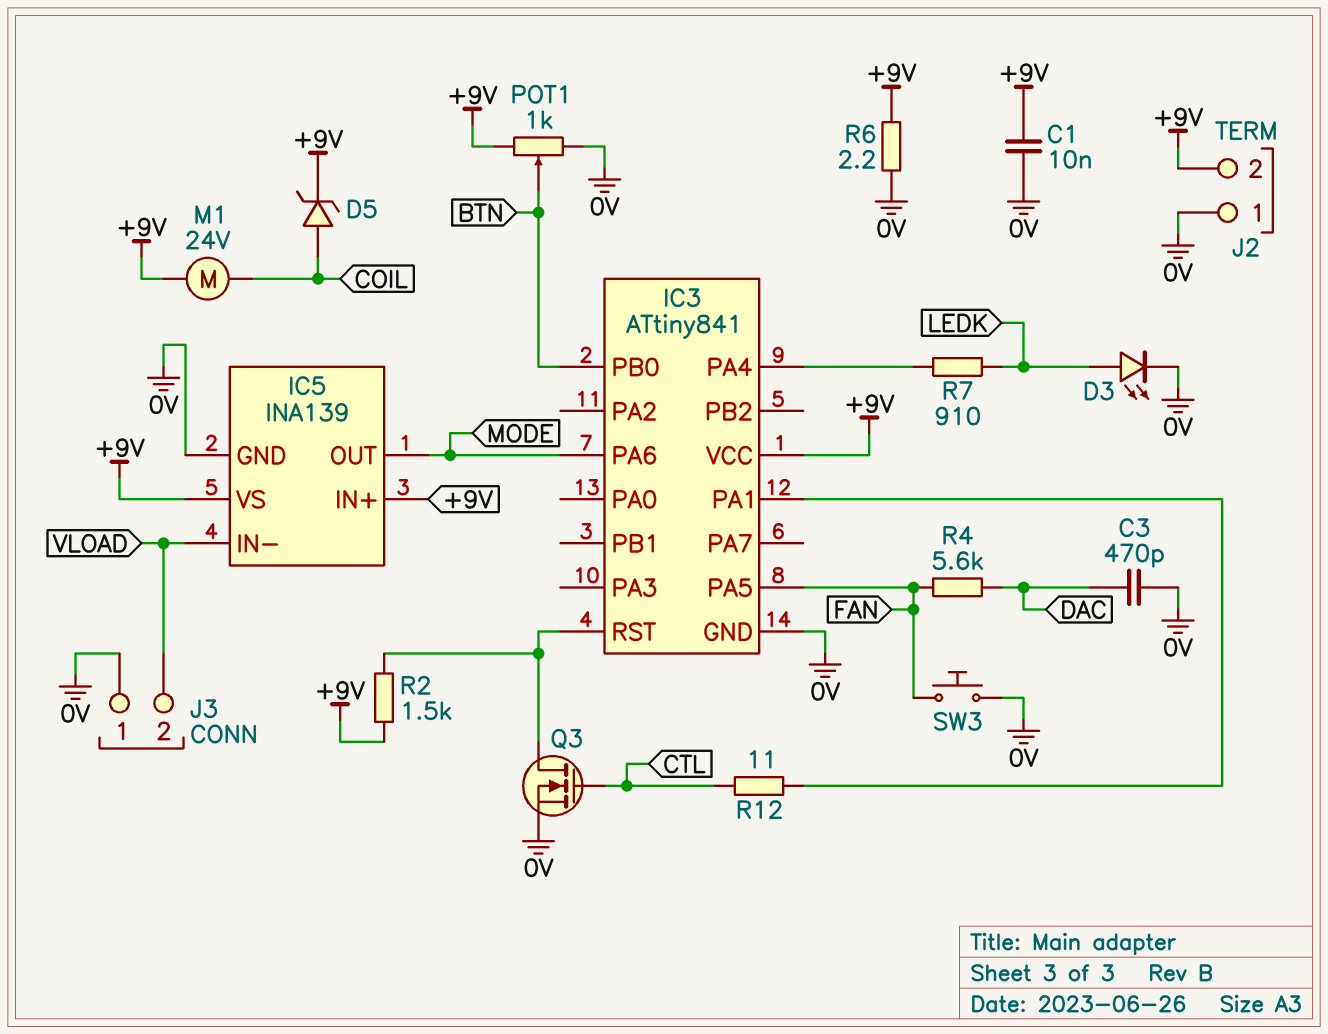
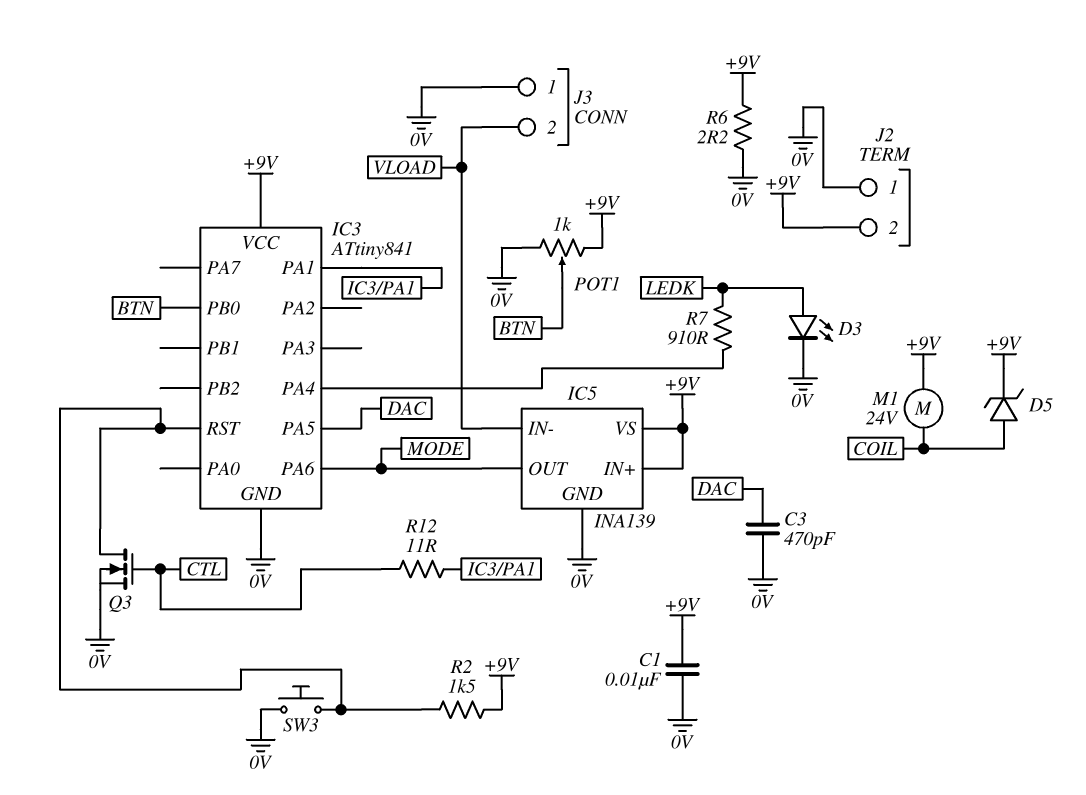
IC3 pin PA5: FAN -> DAC
R4: 5.6k (DAC, FAN) -> none
SW3: button (0V, FAN) -> button (0V, IC3/RST)

